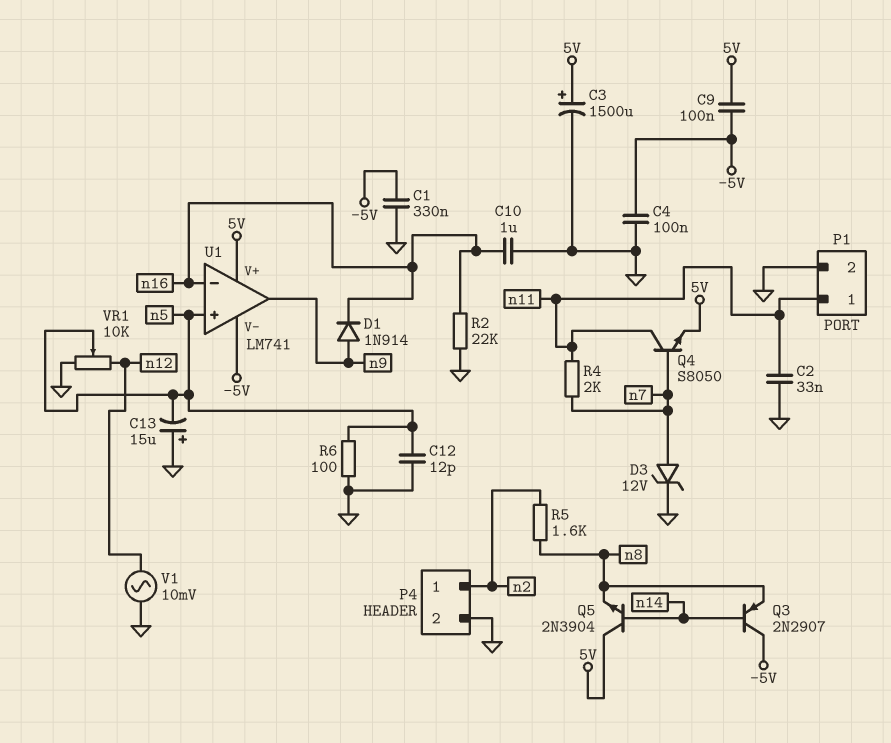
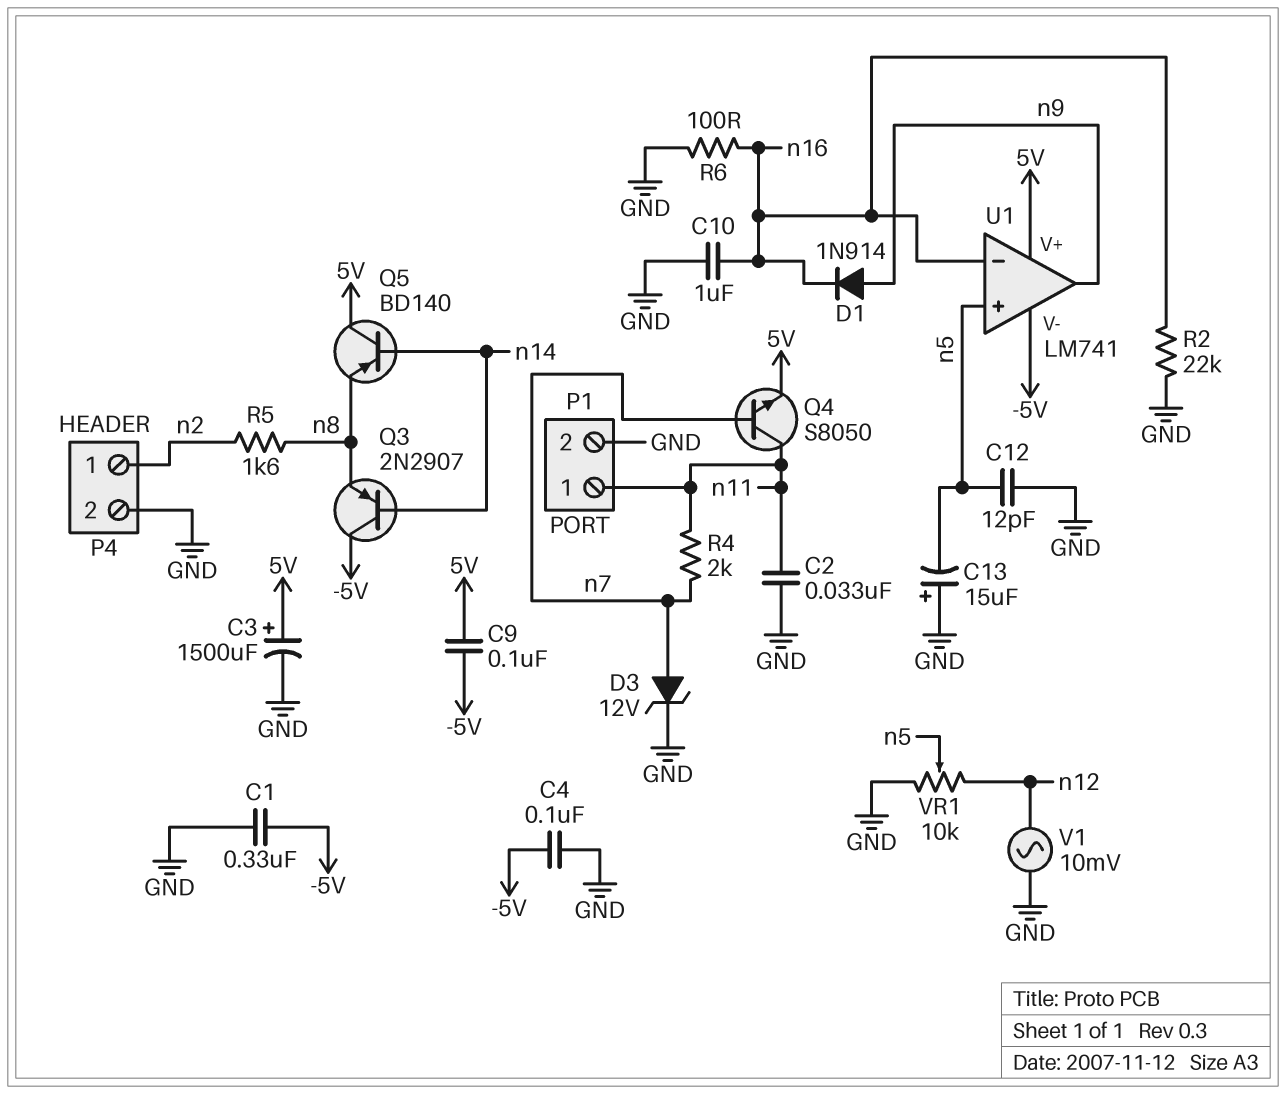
Q5: NPN 2N3904 (B n14, C 5V, E n8) -> PNP BD140 (B n14, C 5V, E n8)
R6: 100 (GND, n5) -> 100 (GND, n16)

